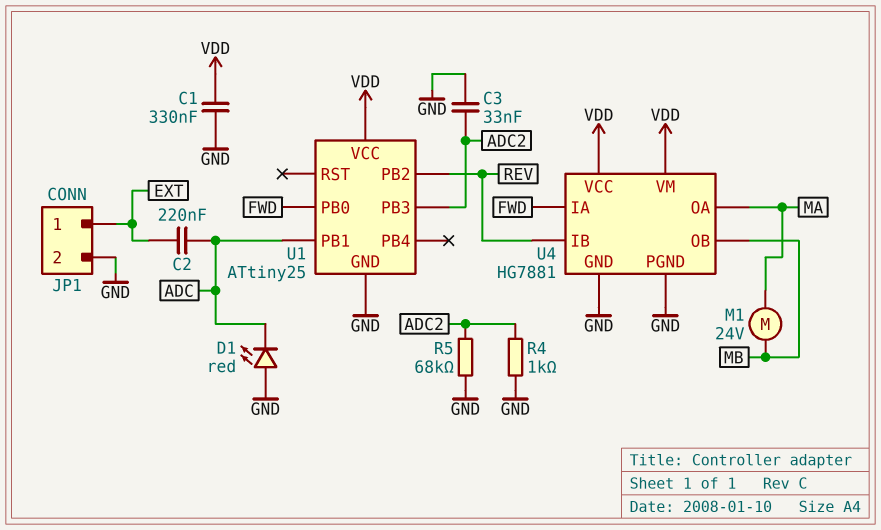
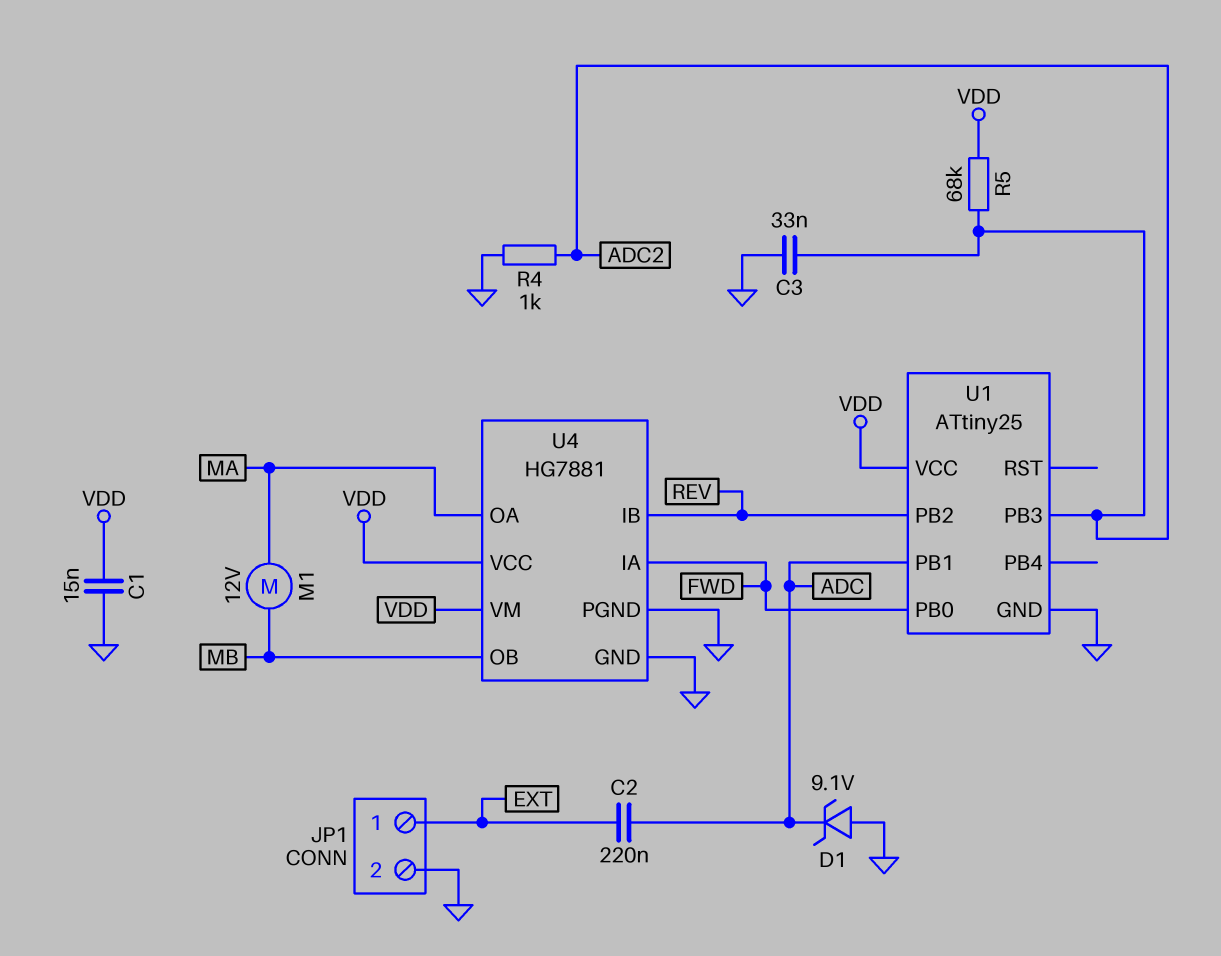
C1: 330nF (GND, VDD) -> 15nF (GND, VDD)
D1: LED red (A GND, K ADC) -> zener 9.1V (A GND, K ADC)
M1: motor 24V (MA, MB) -> motor 12V (MA, MB)
R5: 68k (ADC2, GND) -> 68k (ADC2, VDD)

